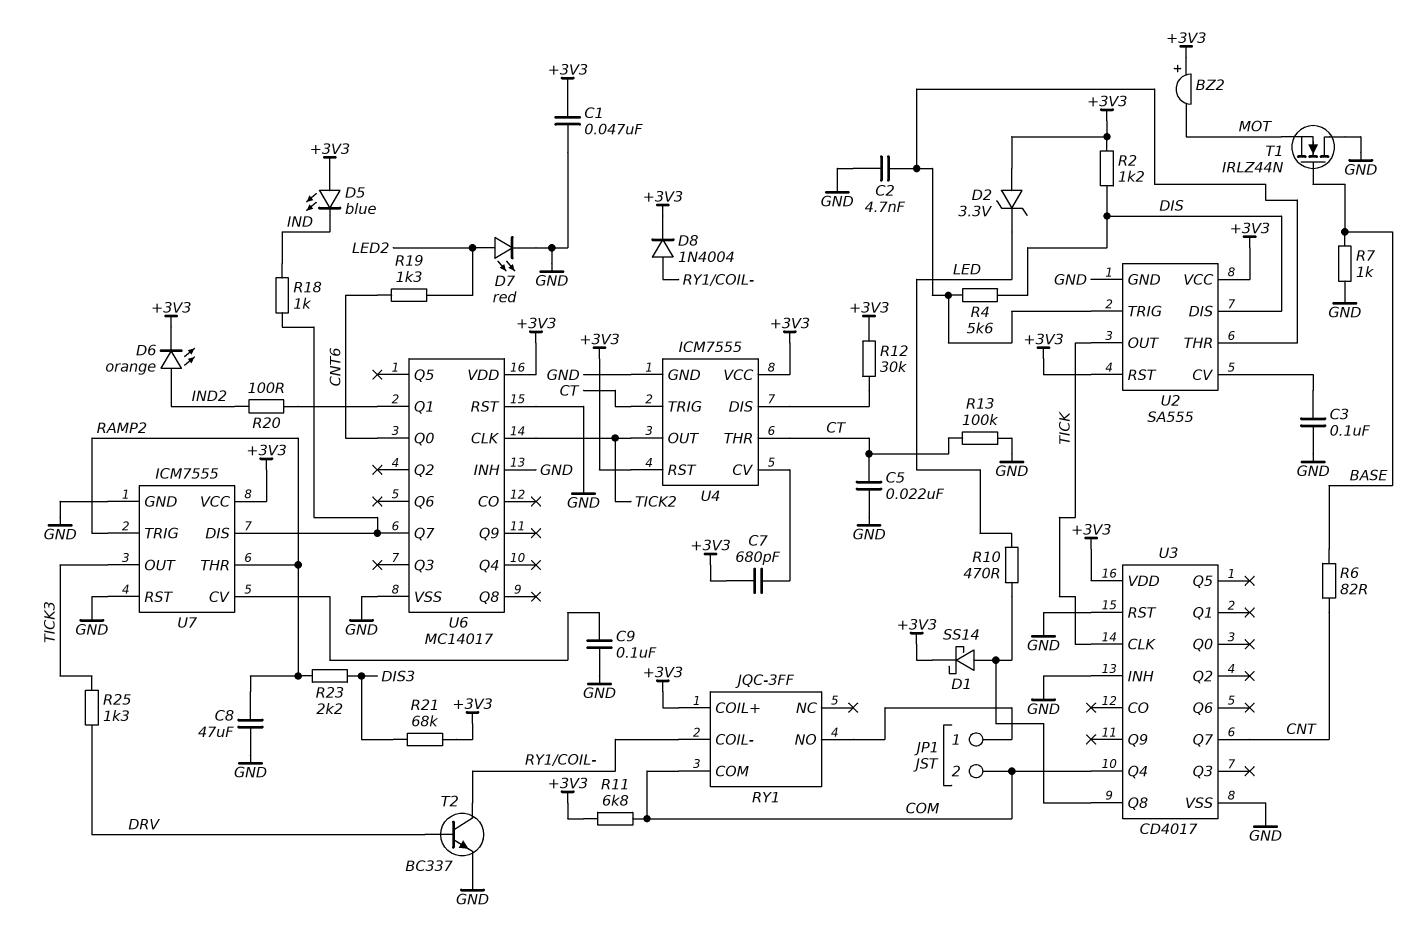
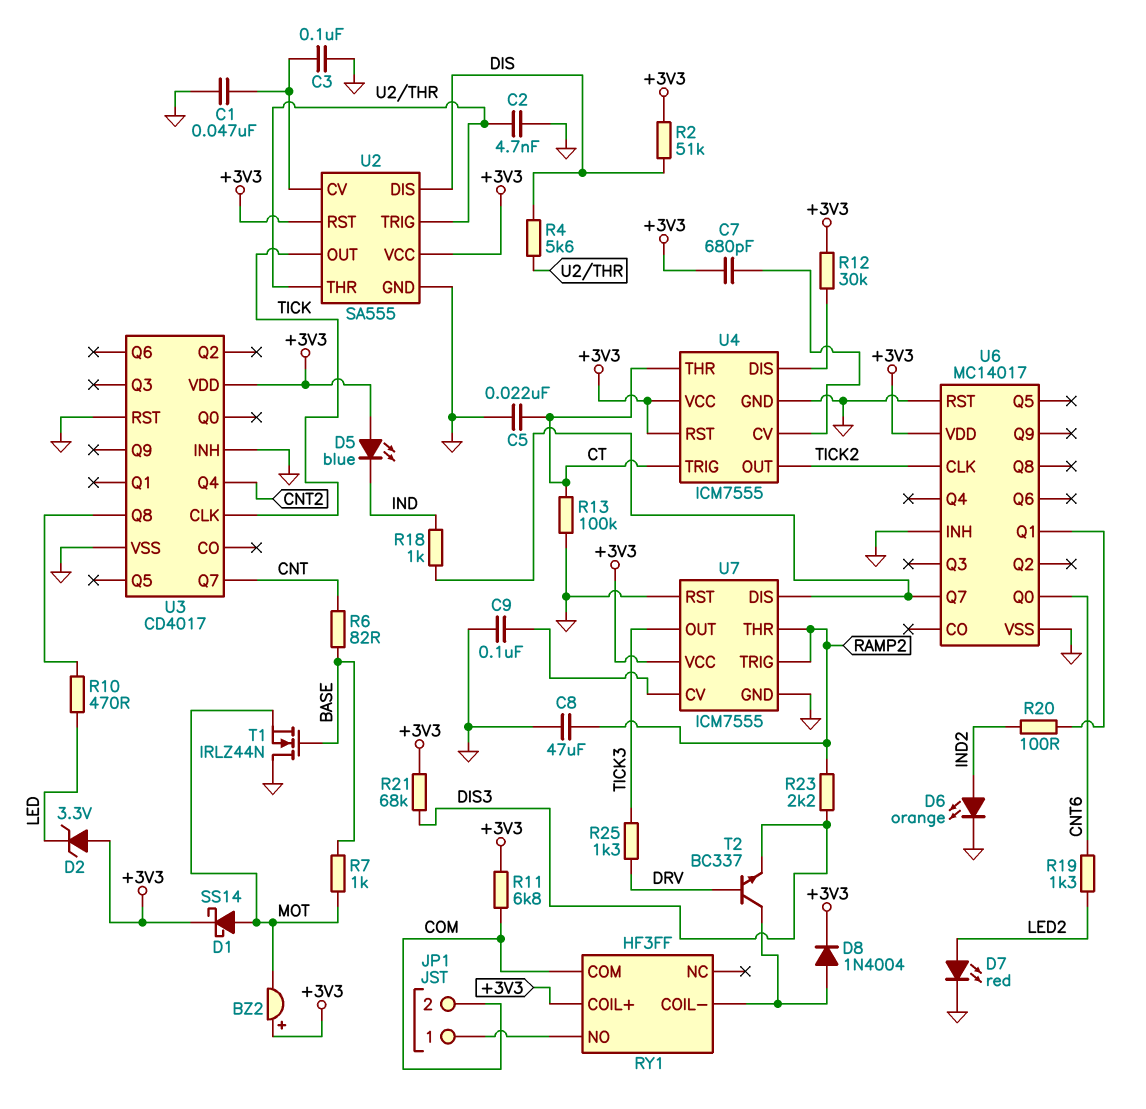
C1: 47nF (+3V3, GND) -> 47nF (GND, U2/CV)
D1: schottky SS14 (A U3/Q8, K +3V3) -> schottky SS14 (A MOT, K +3V3)
D6: LED orange (A IND2, K +3V3) -> LED orange (A IND2, K GND)
R2: 1.2k (+3V3, DIS) -> 51k (+3V3, DIS)
R7: 1k (BASE, GND) -> 1k (BASE, MOT)
RY1: JQC-3FF -> HF3FF
T2: NPN BC337 (B DRV, C RY1/COIL-, E GND) -> NPN BC337 (B DRV, C RY1/COIL-, E DIS3)
U3 pin Q4: COM -> CNT2

